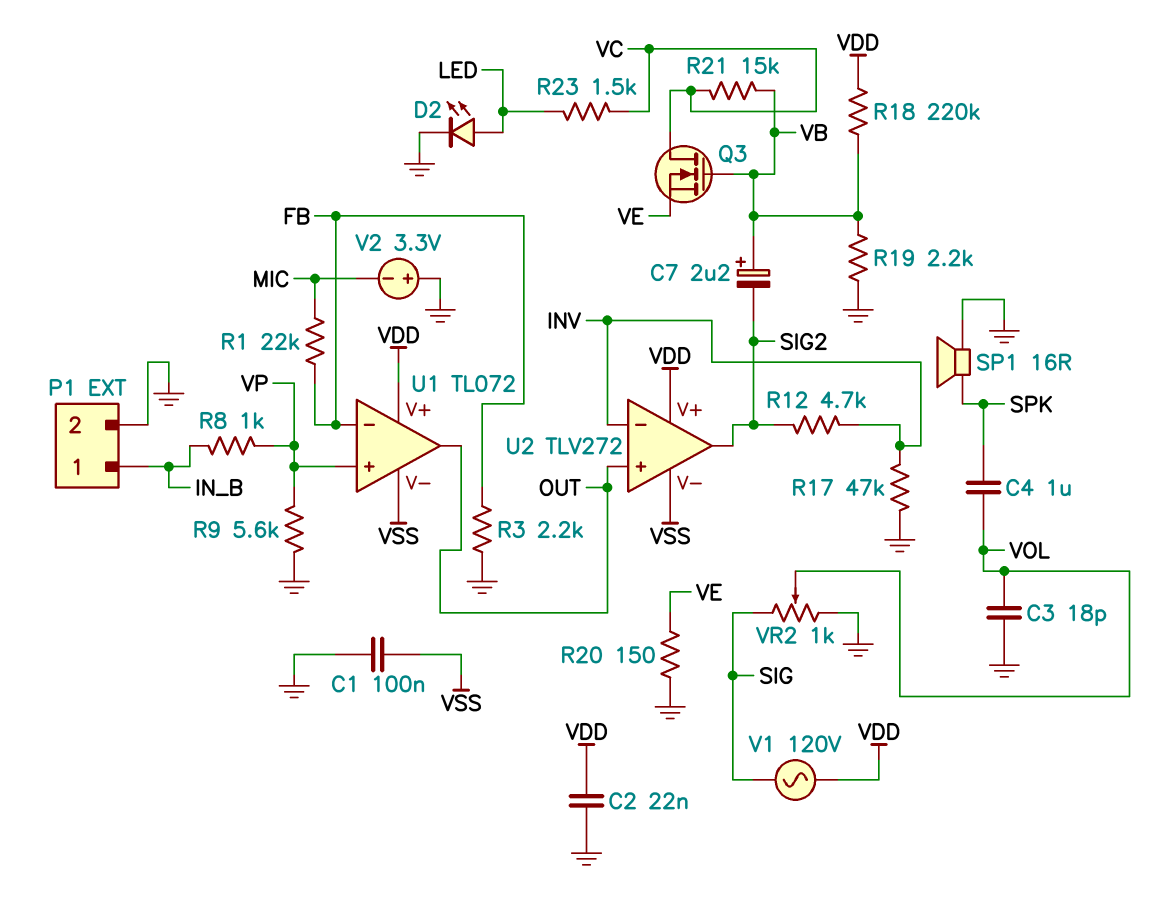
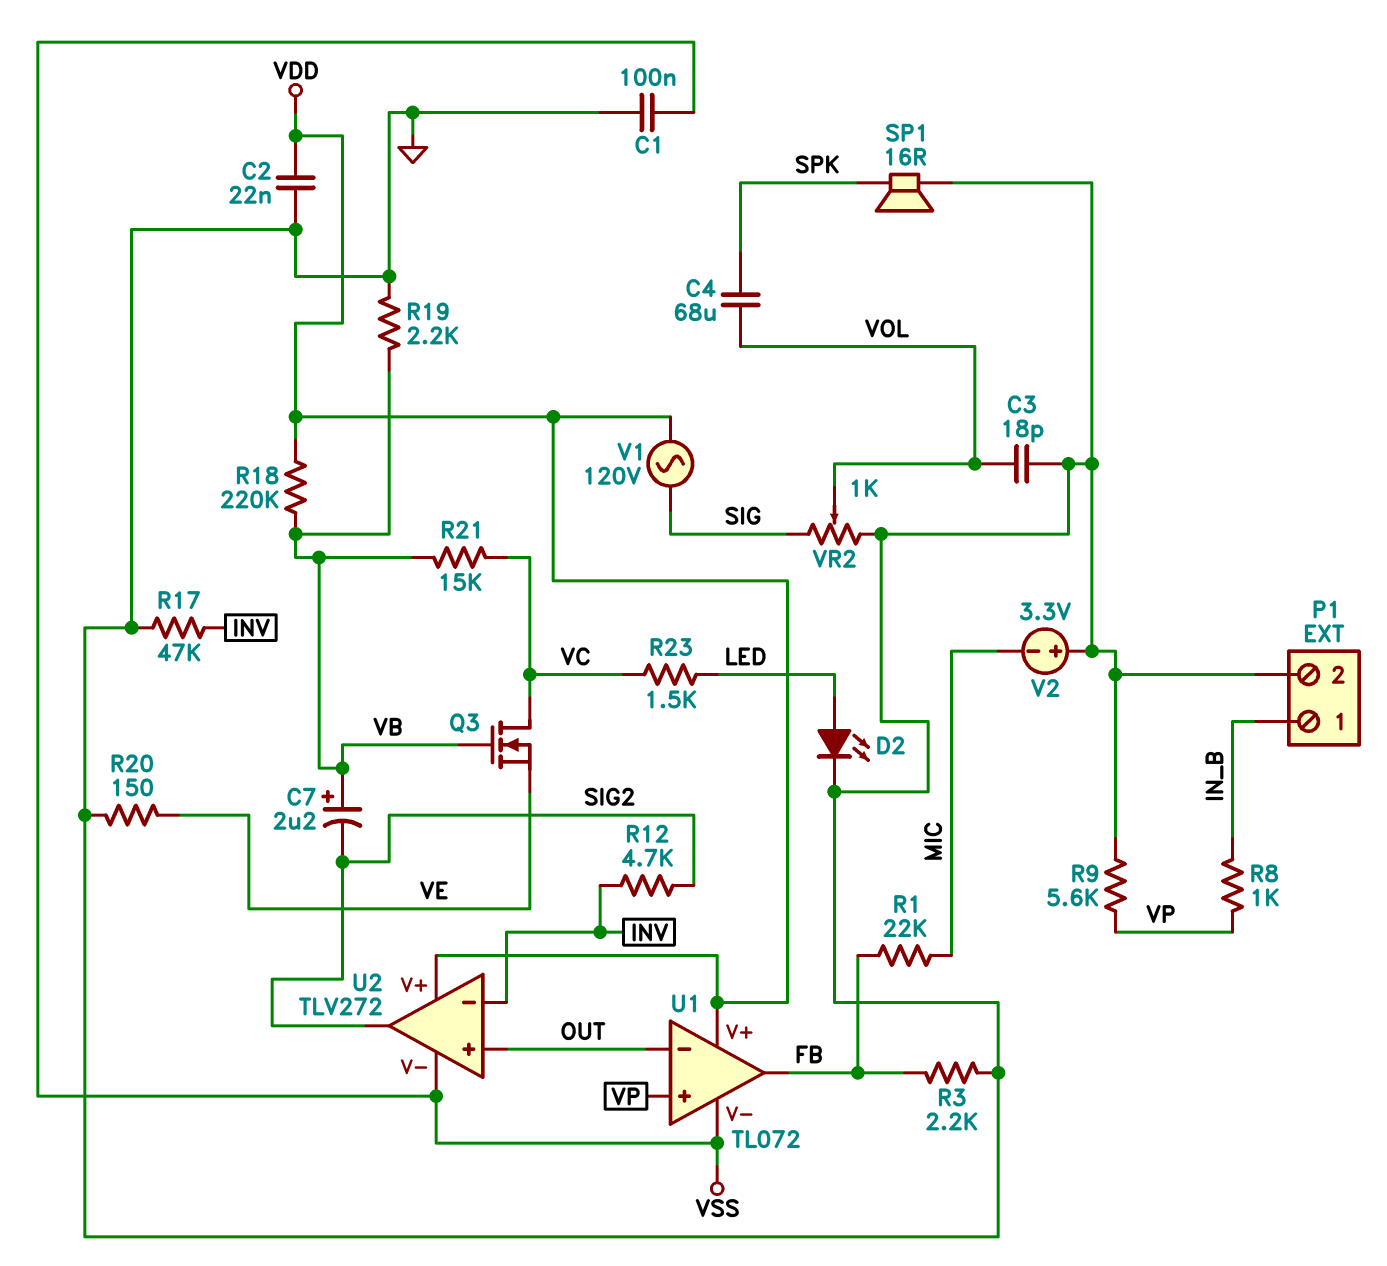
C4: 1uF (SPK, VOL) -> 68uF (SPK, VOL)
U1 pin in-: FB -> OUT
U1 pin out: OUT -> FB

